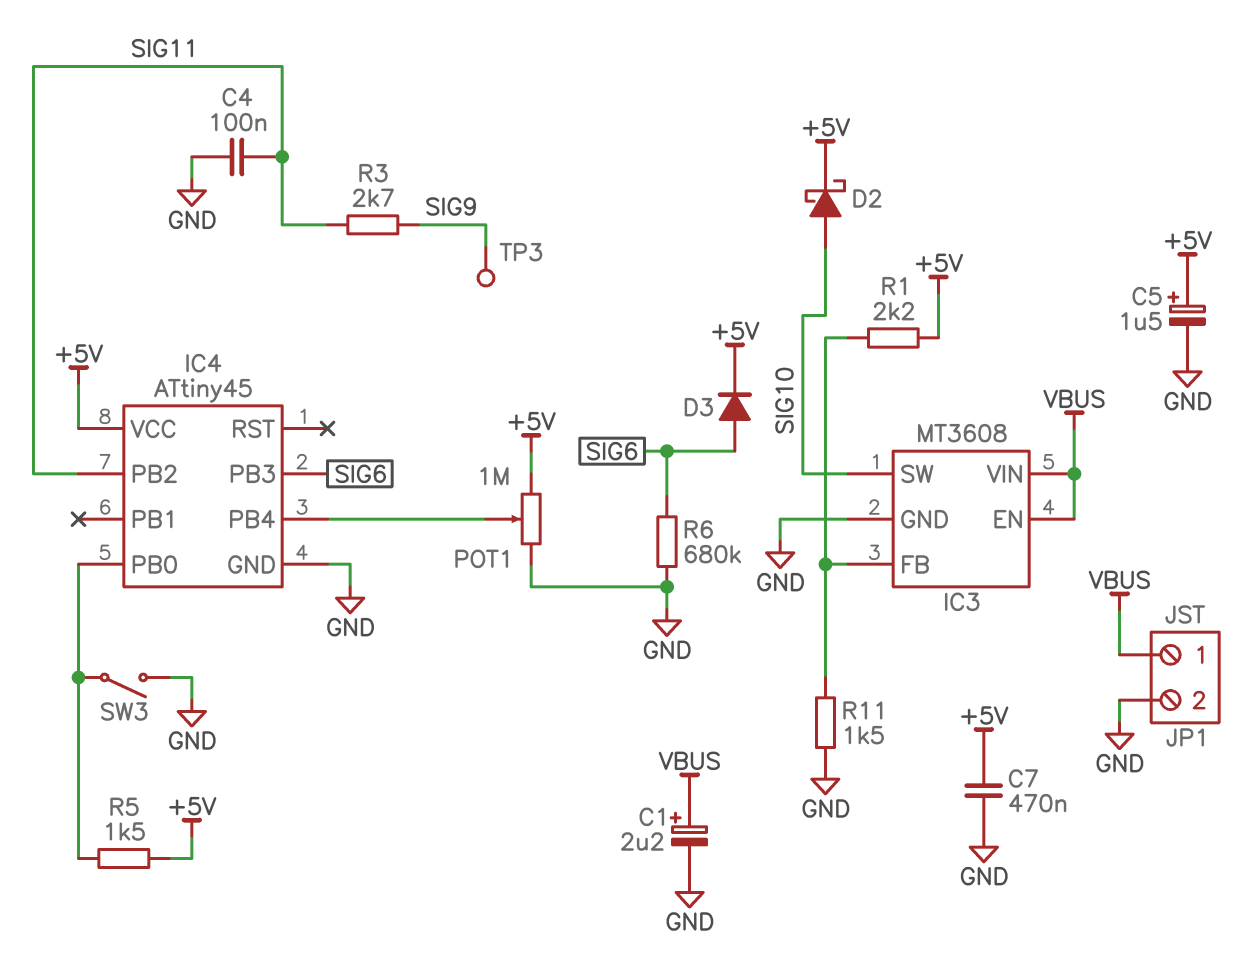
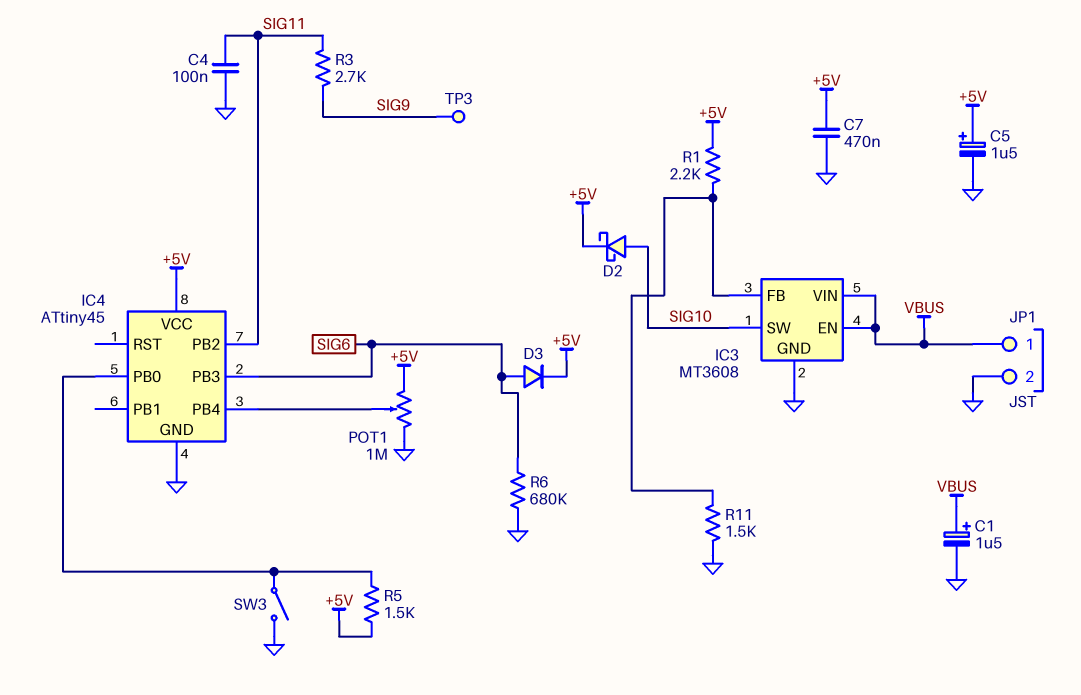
C1: 2.2uF (plus VBUS, minus GND) -> 1.5uF (plus VBUS, minus GND)

